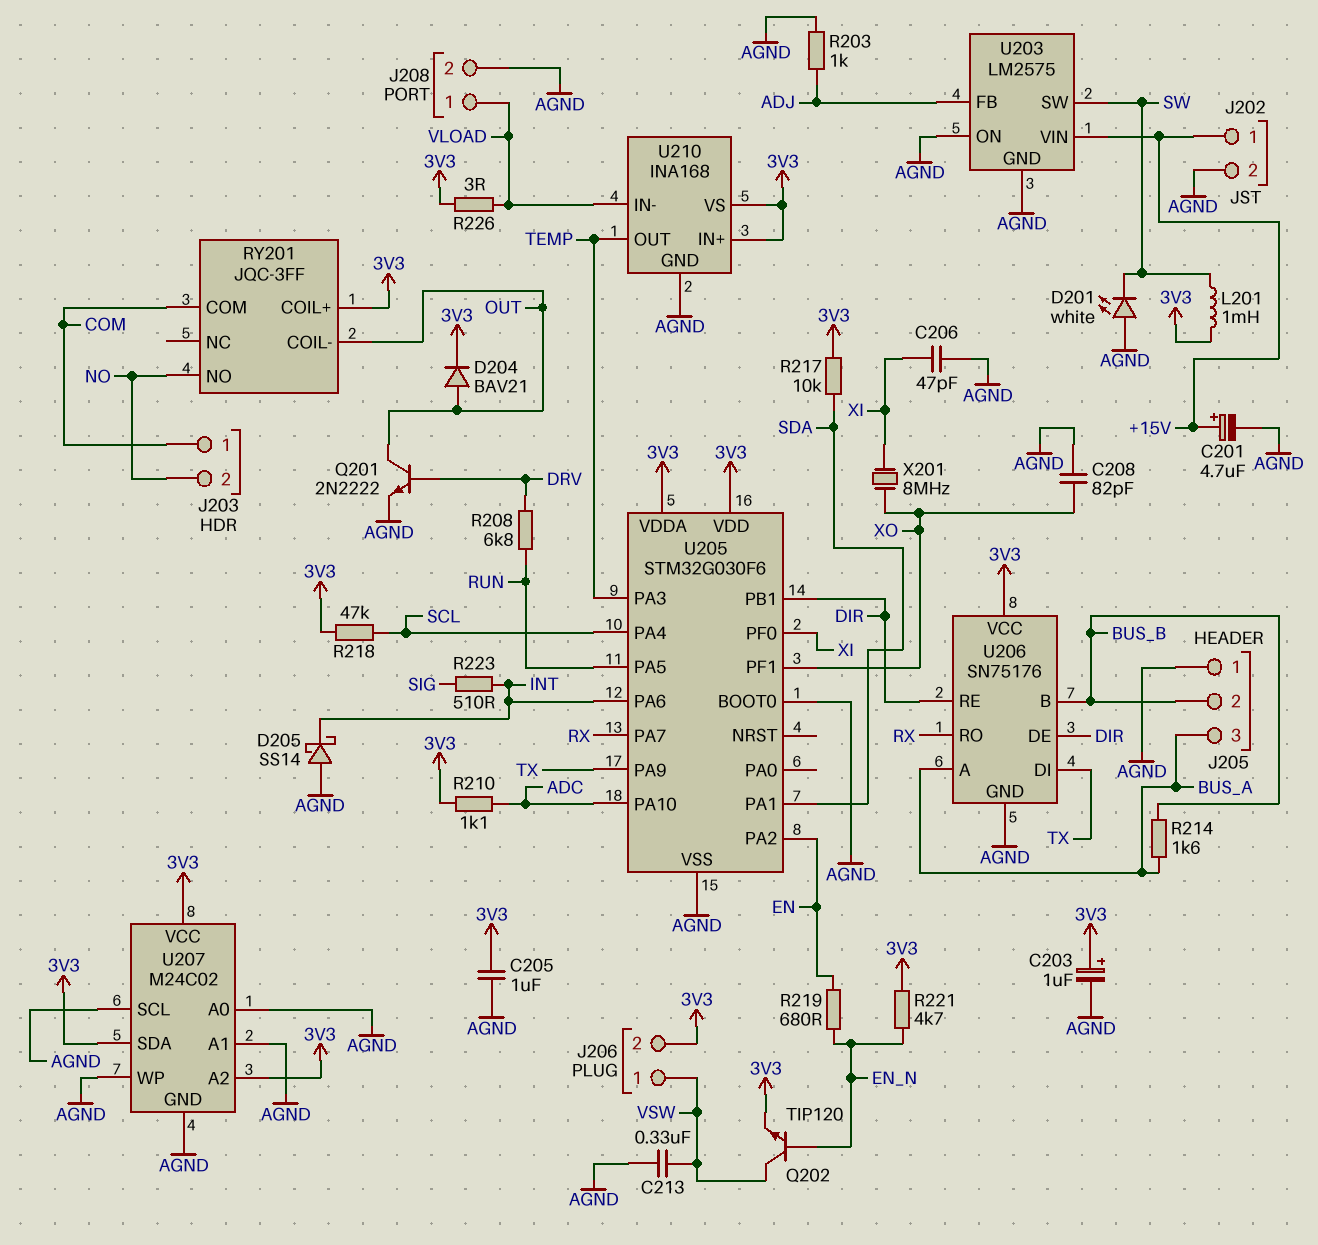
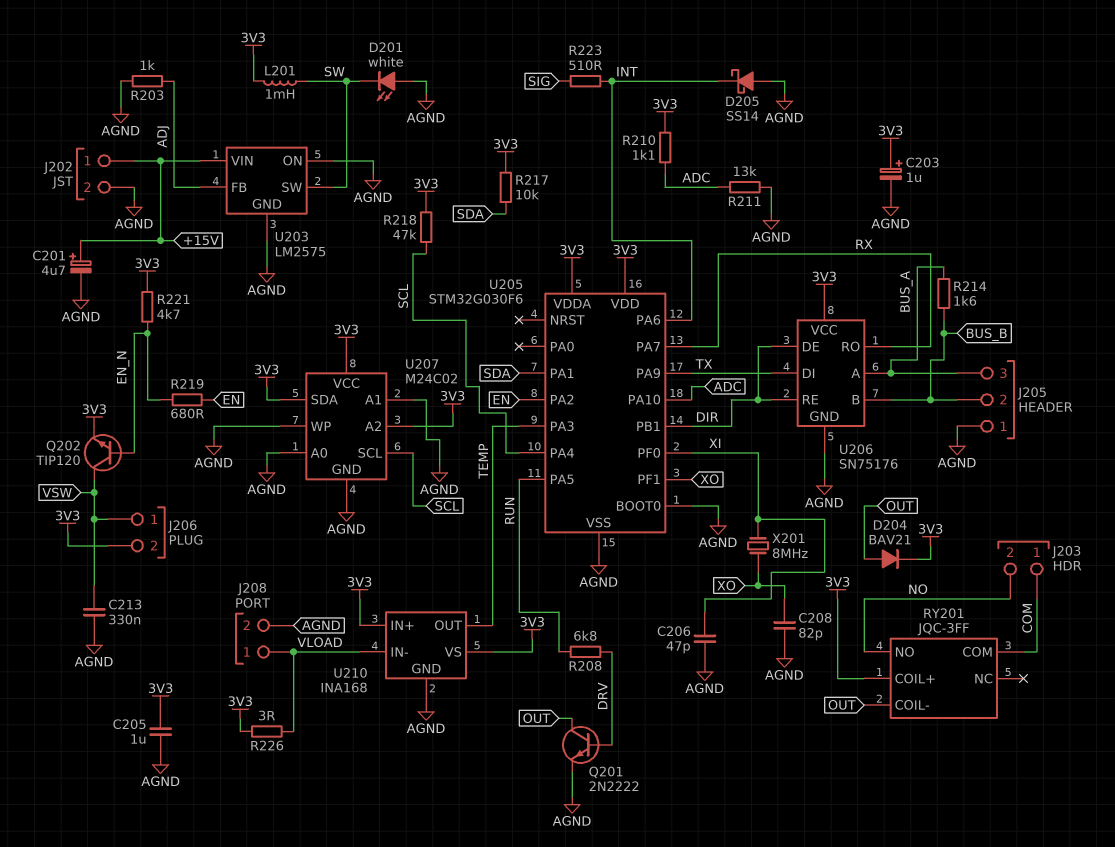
R211: none -> 13k (ADC, AGND)
U207 pin SCL: AGND -> SCL

